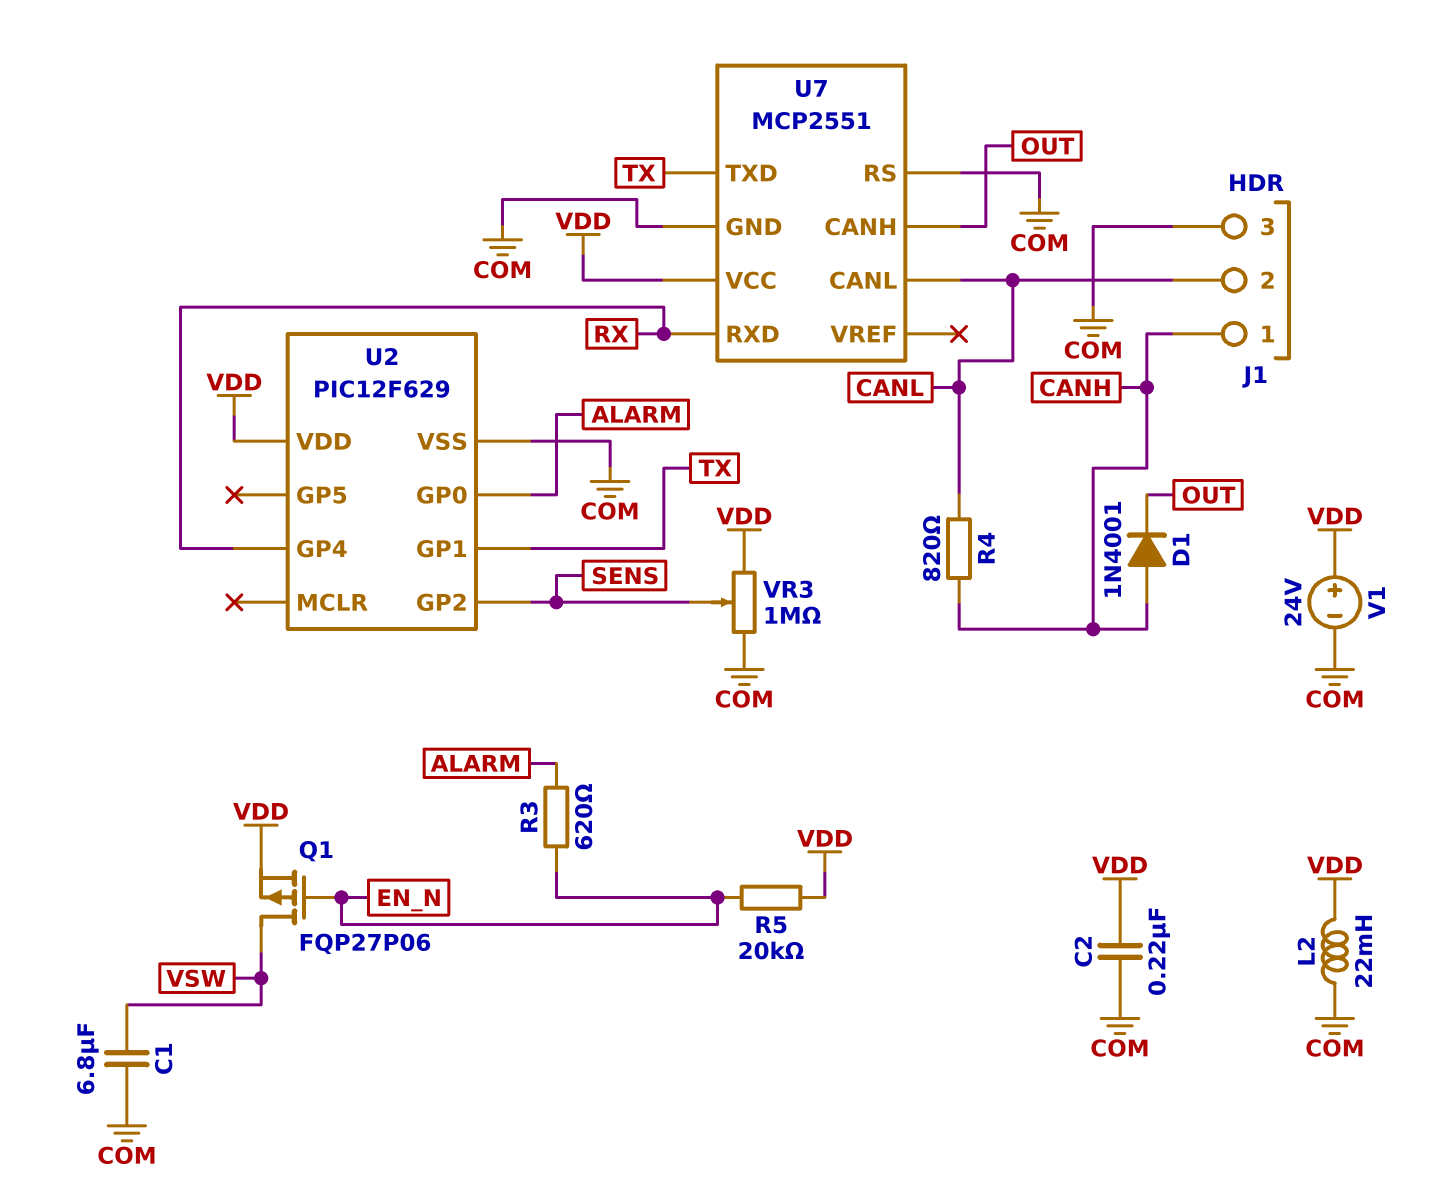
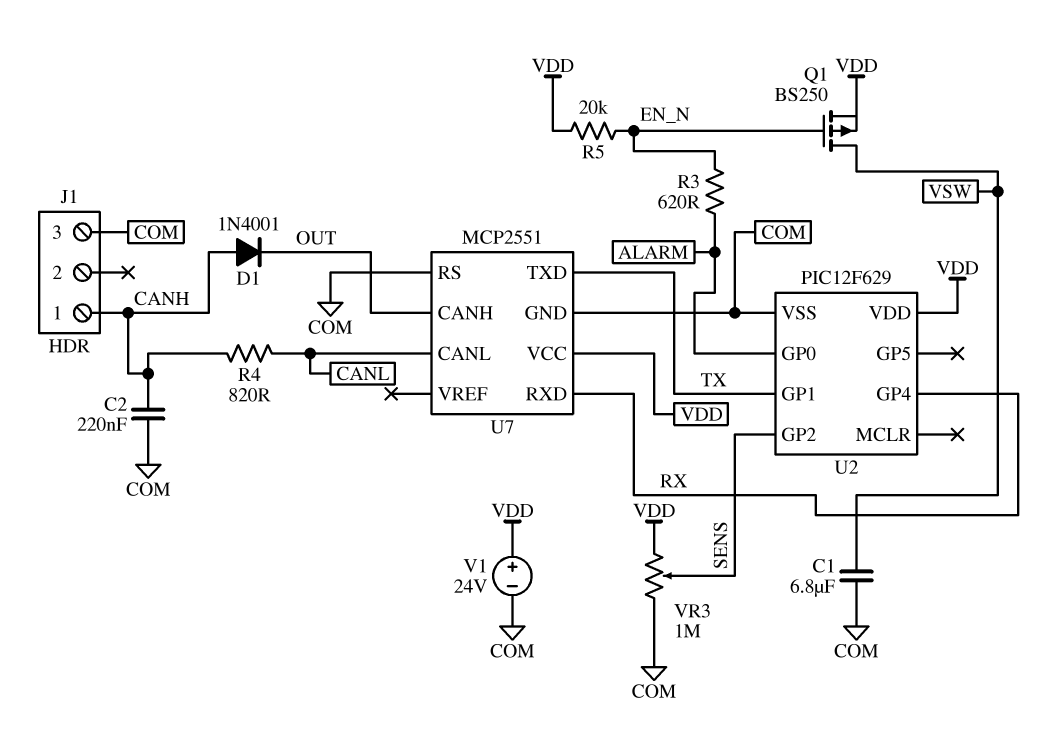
C2: 220nF (COM, VDD) -> 220nF (CANH, COM)
J1 pin 2: CANL -> none
L2: 22mH (COM, VDD) -> none
Q1: PMOS FQP27P06 (G EN_N, D VSW, S VDD) -> PMOS BS250 (G EN_N, D VSW, S VDD)

